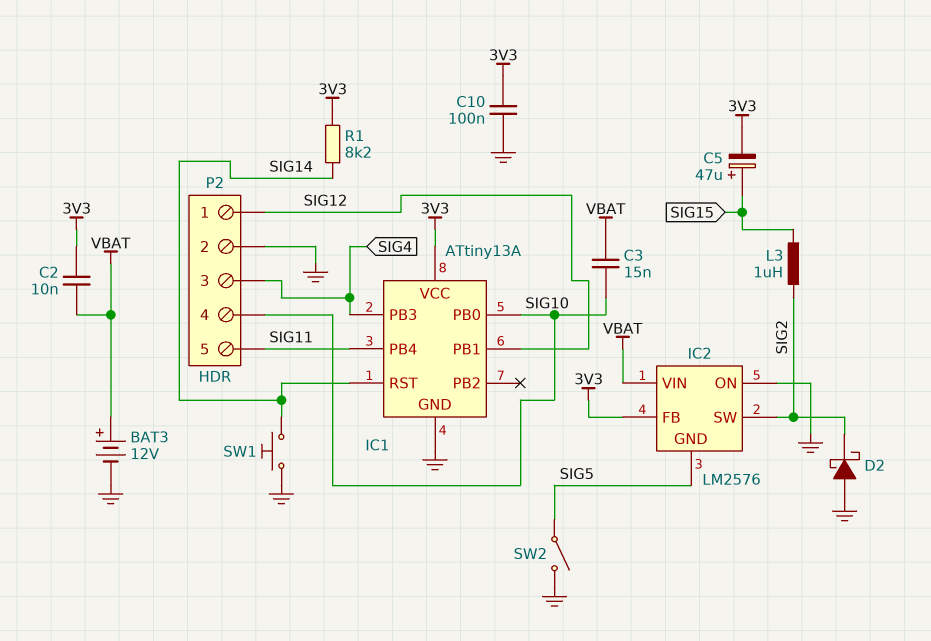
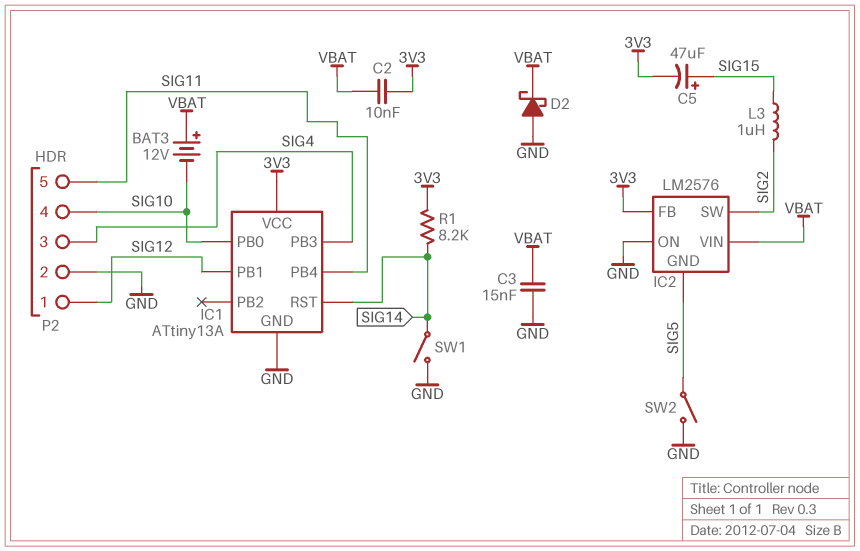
BAT3: 12V (plus VBAT, minus GND) -> 12V (plus VBAT, minus SIG10)
C3: 15nF (SIG10, VBAT) -> 15nF (GND, VBAT)
C10: 100nF (3V3, GND) -> none
D2: schottky (A GND, K SIG2) -> schottky (A GND, K VBAT)
SW1: button (GND, SIG14) -> switch (GND, SIG14)

